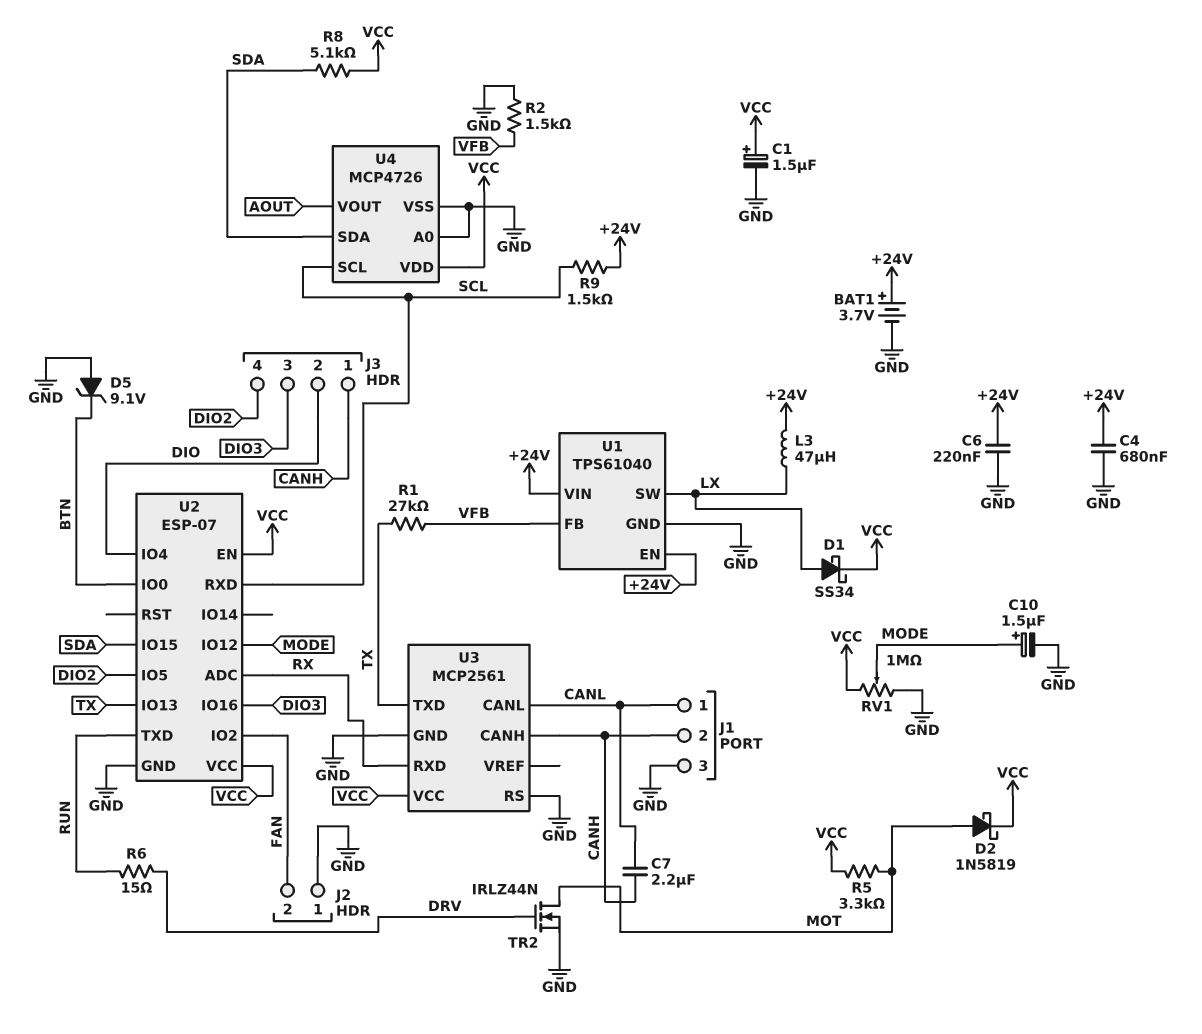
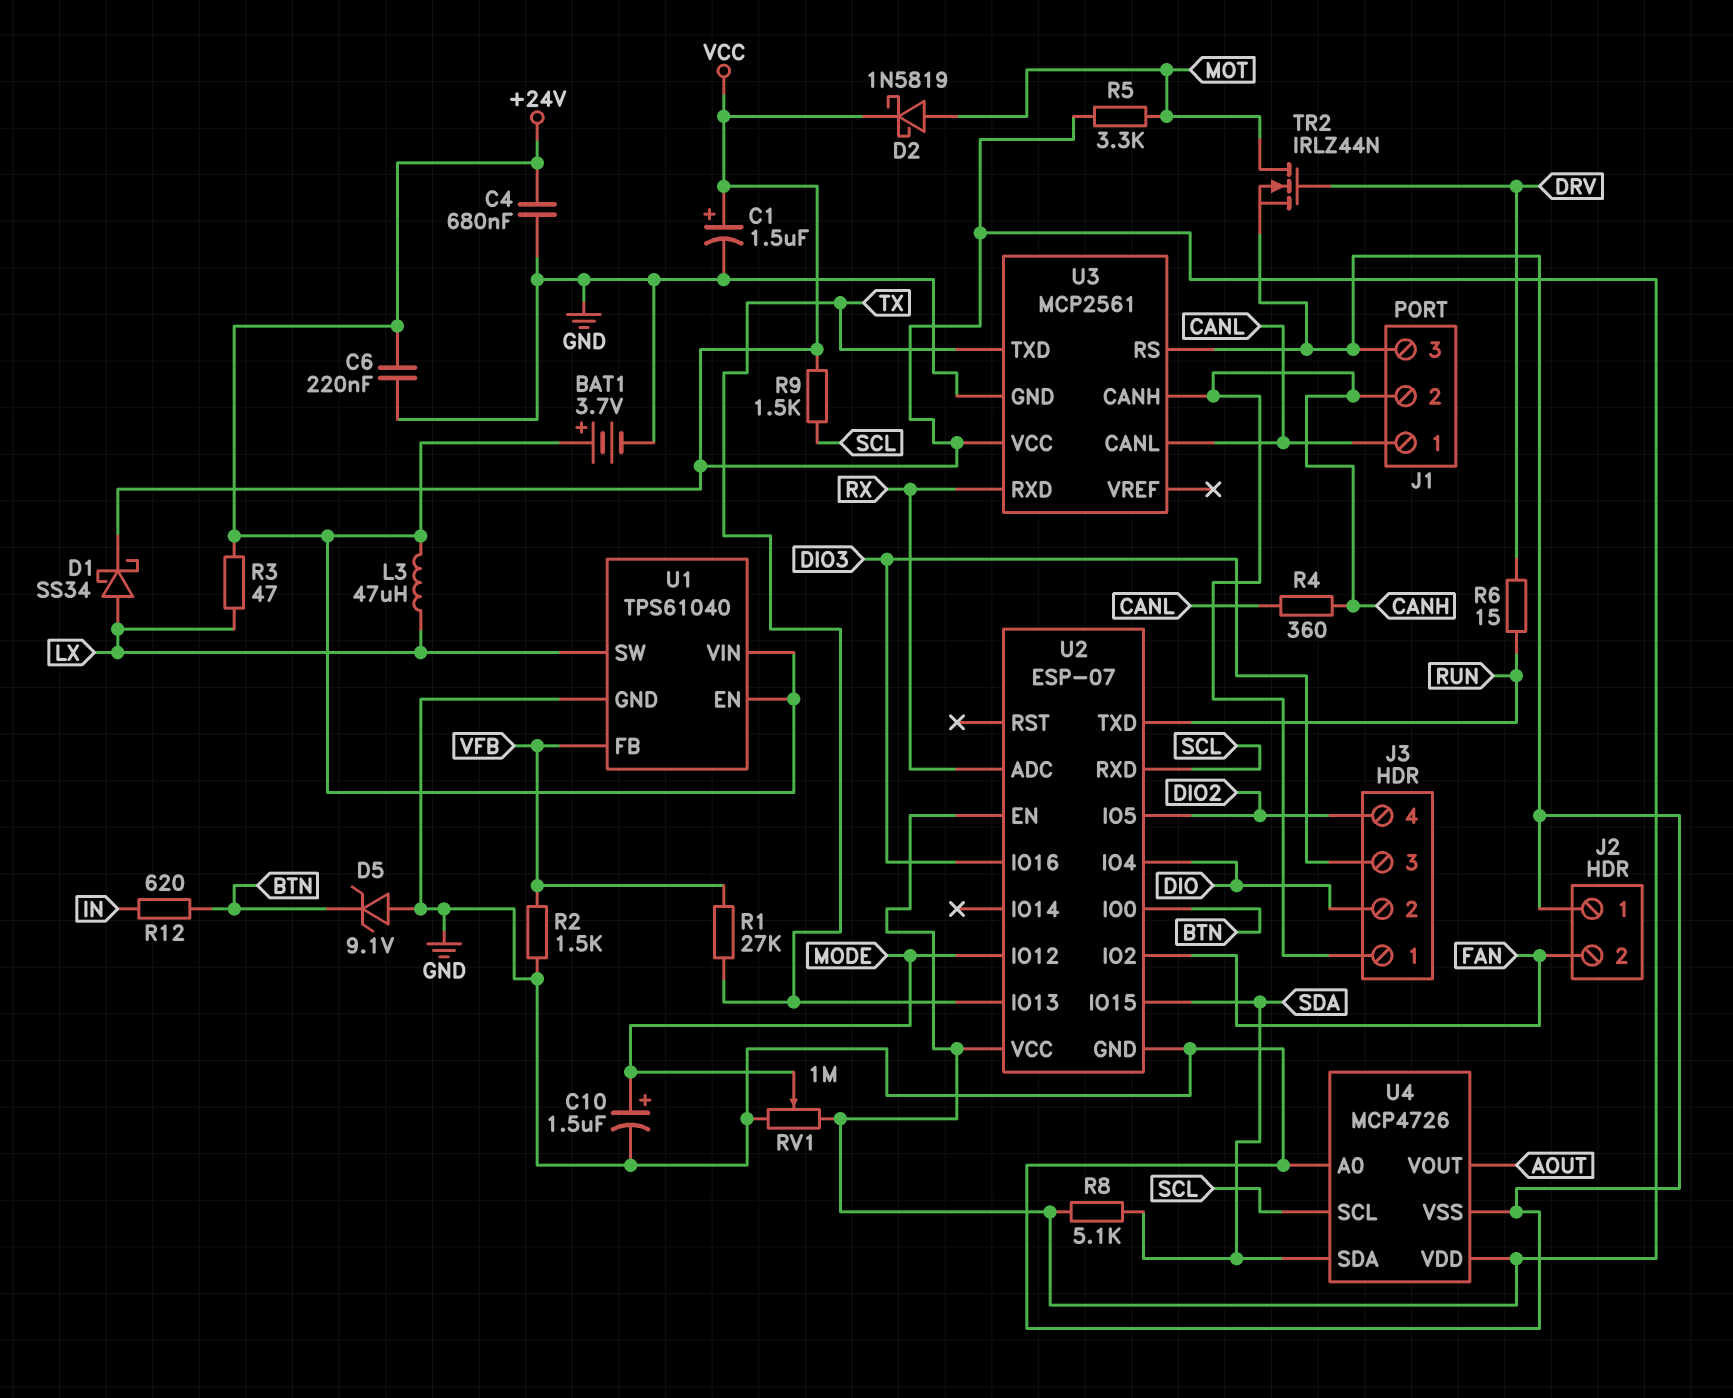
C7: 2.2uF (CANH, CANL) -> none
R3: none -> 47 (+24V, LX)
R4: none -> 360 (CANH, CANL)
R9: 1.5k (+24V, SCL) -> 1.5k (SCL, VCC)
R12: none -> 620 (BTN, IN)

